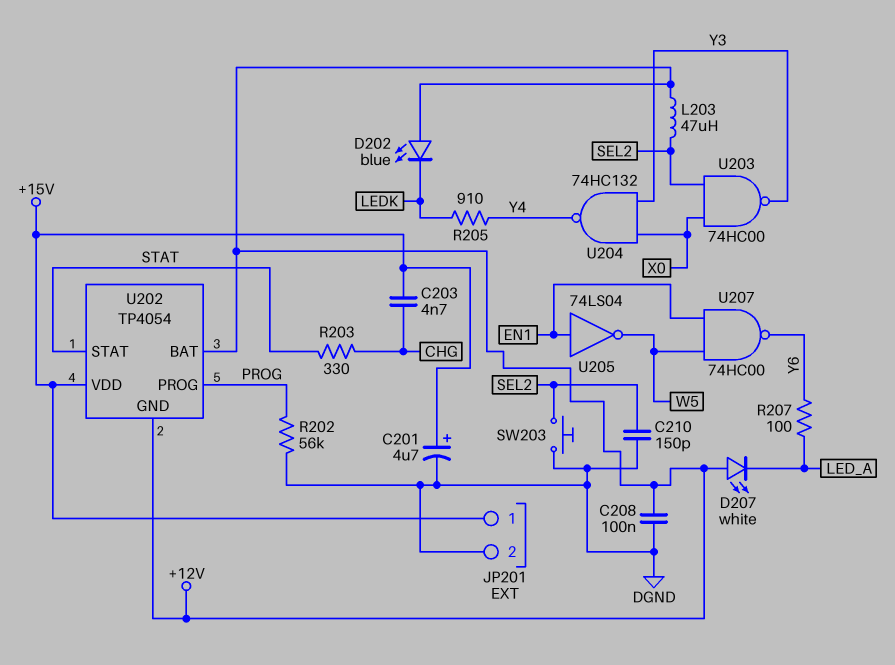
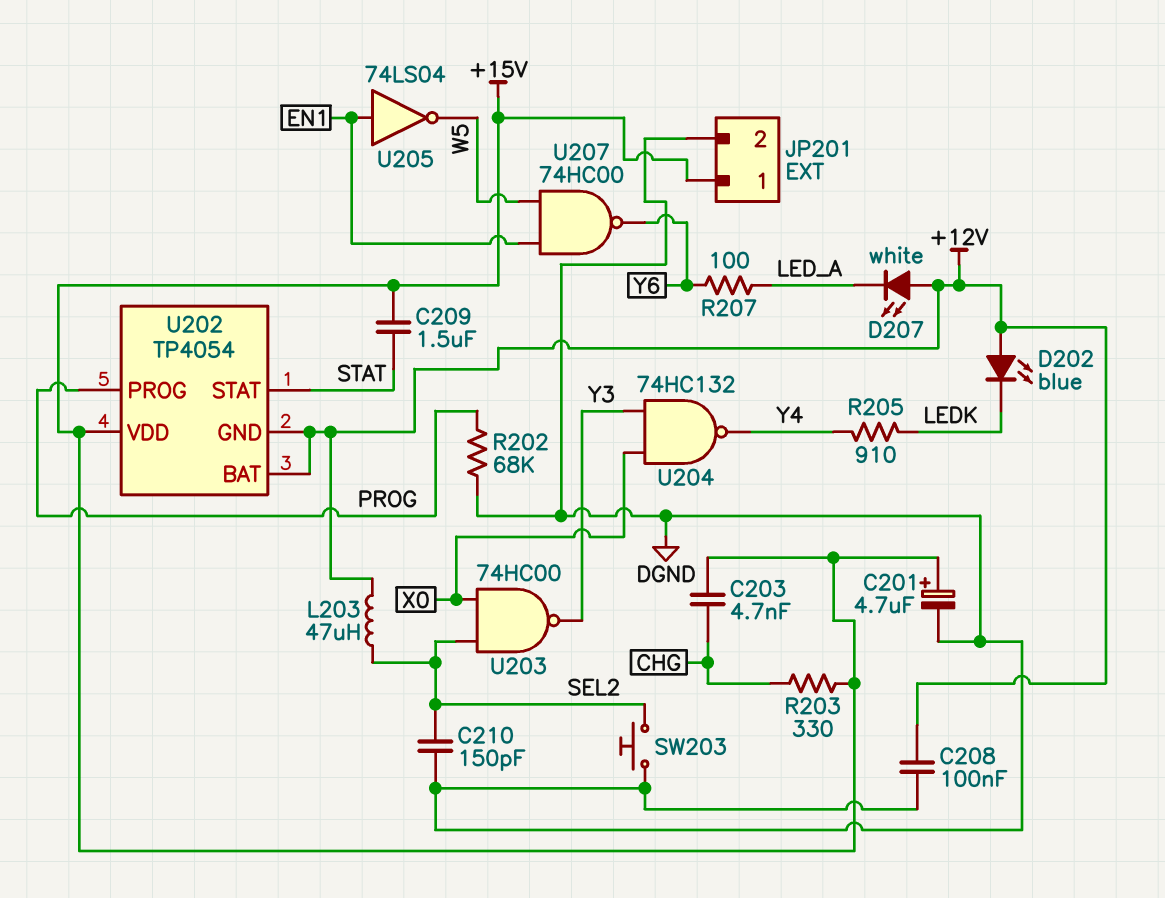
C209: none -> 1.5uF (+15V, STAT)
R202: 56k (DGND, PROG) -> 68k (DGND, PROG)
R203: 330 (CHG, STAT) -> 330 (+15V, CHG)

